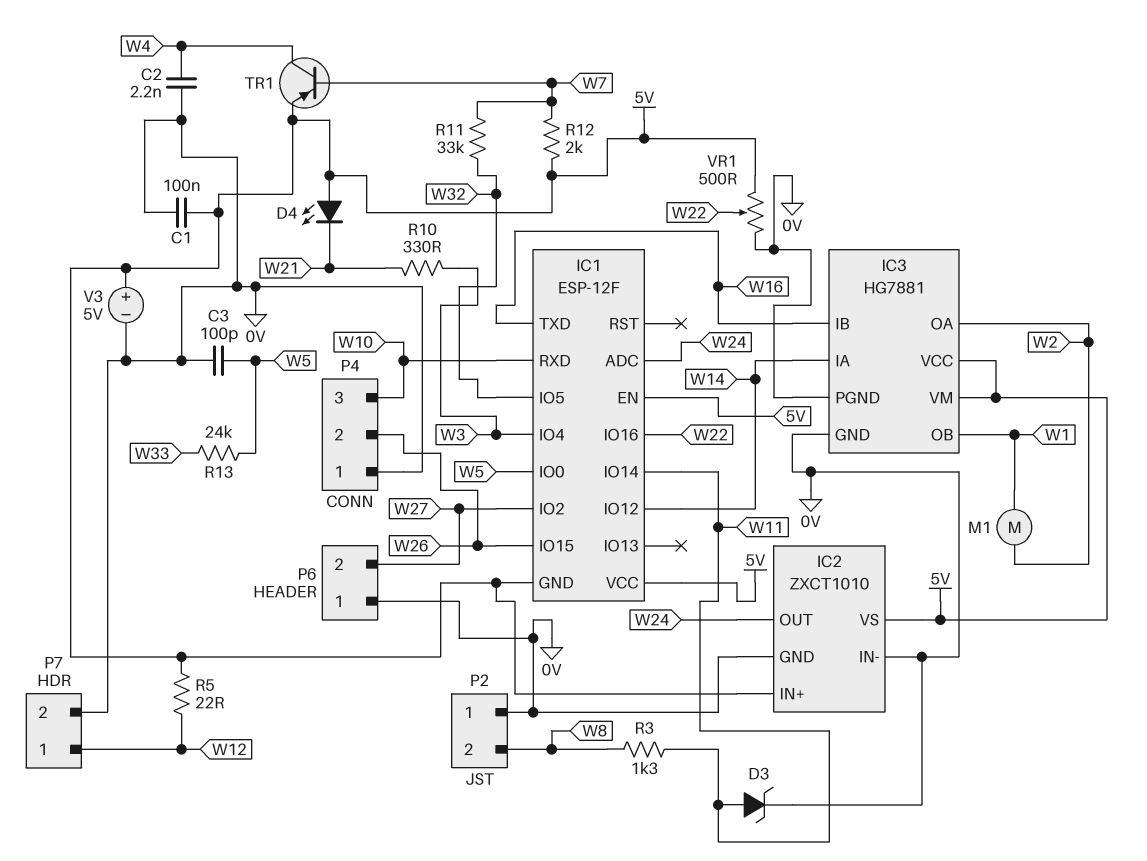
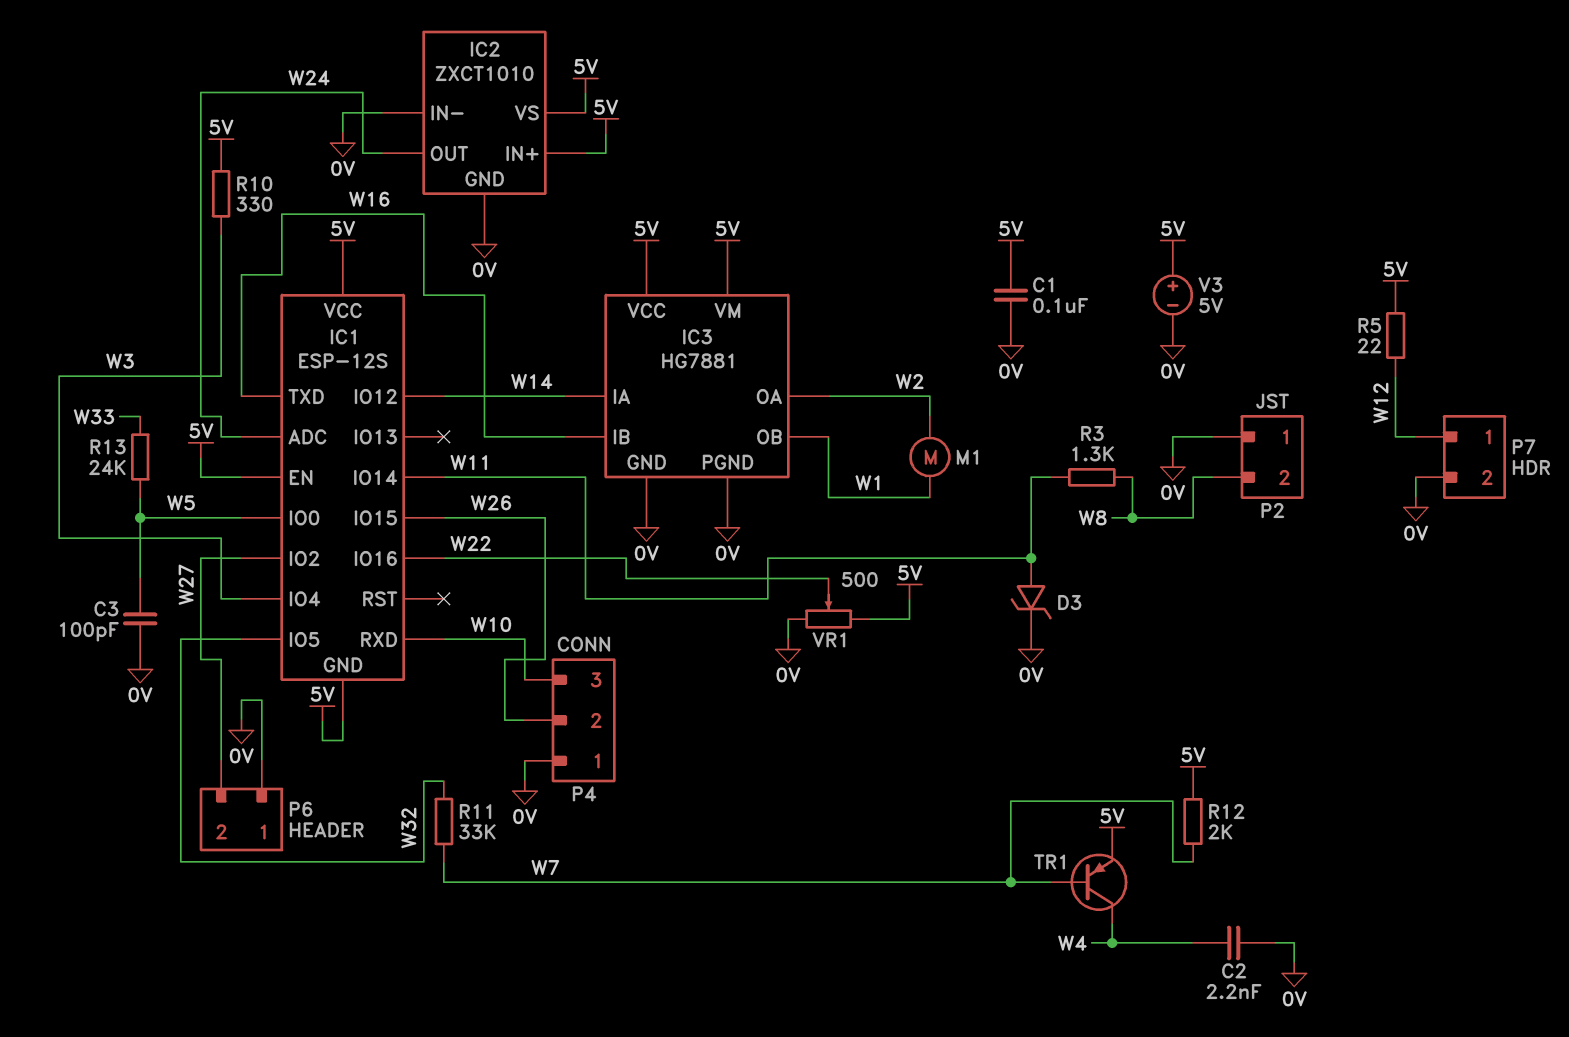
D4: LED (A 5V, K W21) -> none
IC1: ESP-12F -> ESP-12S
R10: 330 (W3, W21) -> 330 (5V, W3)

